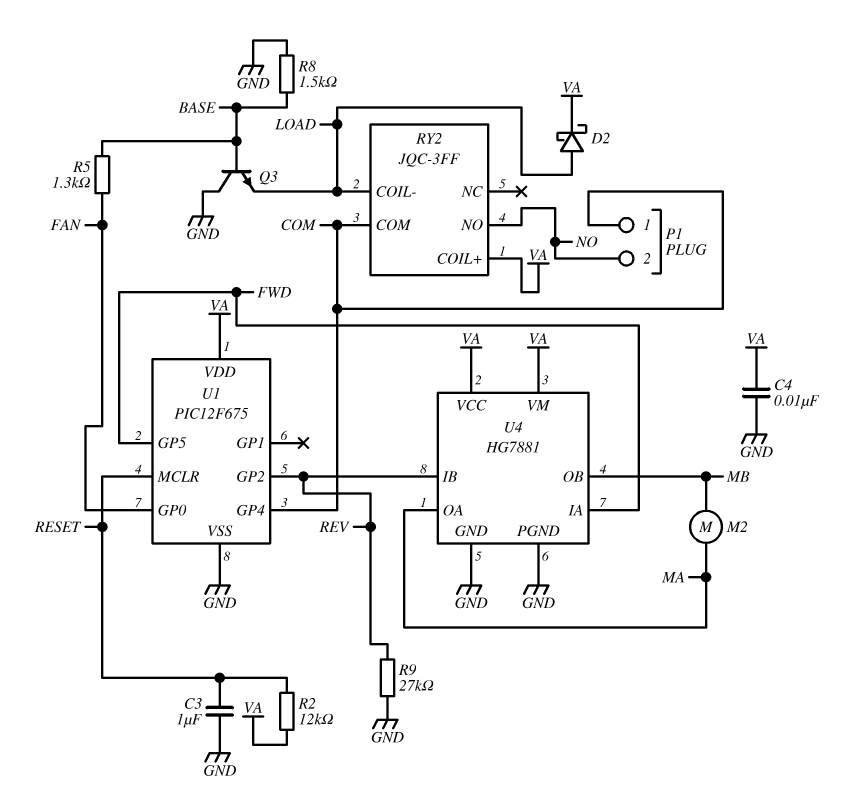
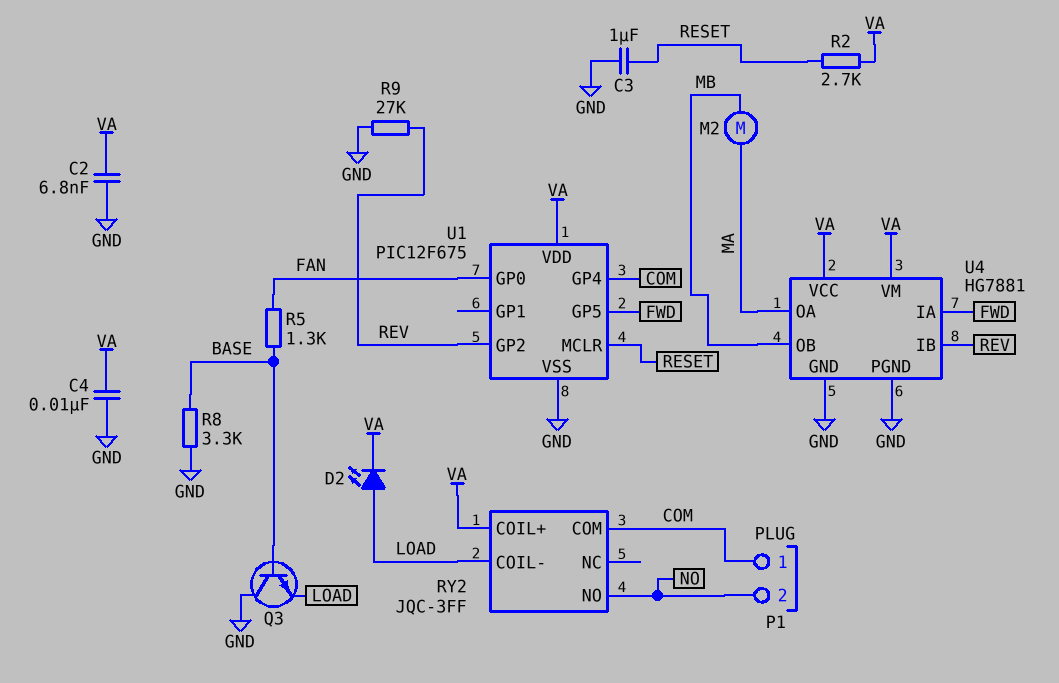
C2: none -> 6.8nF (GND, VA)
D2: schottky (A LOAD, K VA) -> LED (A LOAD, K VA)
R2: 12k (RESET, VA) -> 2.7k (RESET, VA)
R8: 1.5k (BASE, GND) -> 3.3k (BASE, GND)

